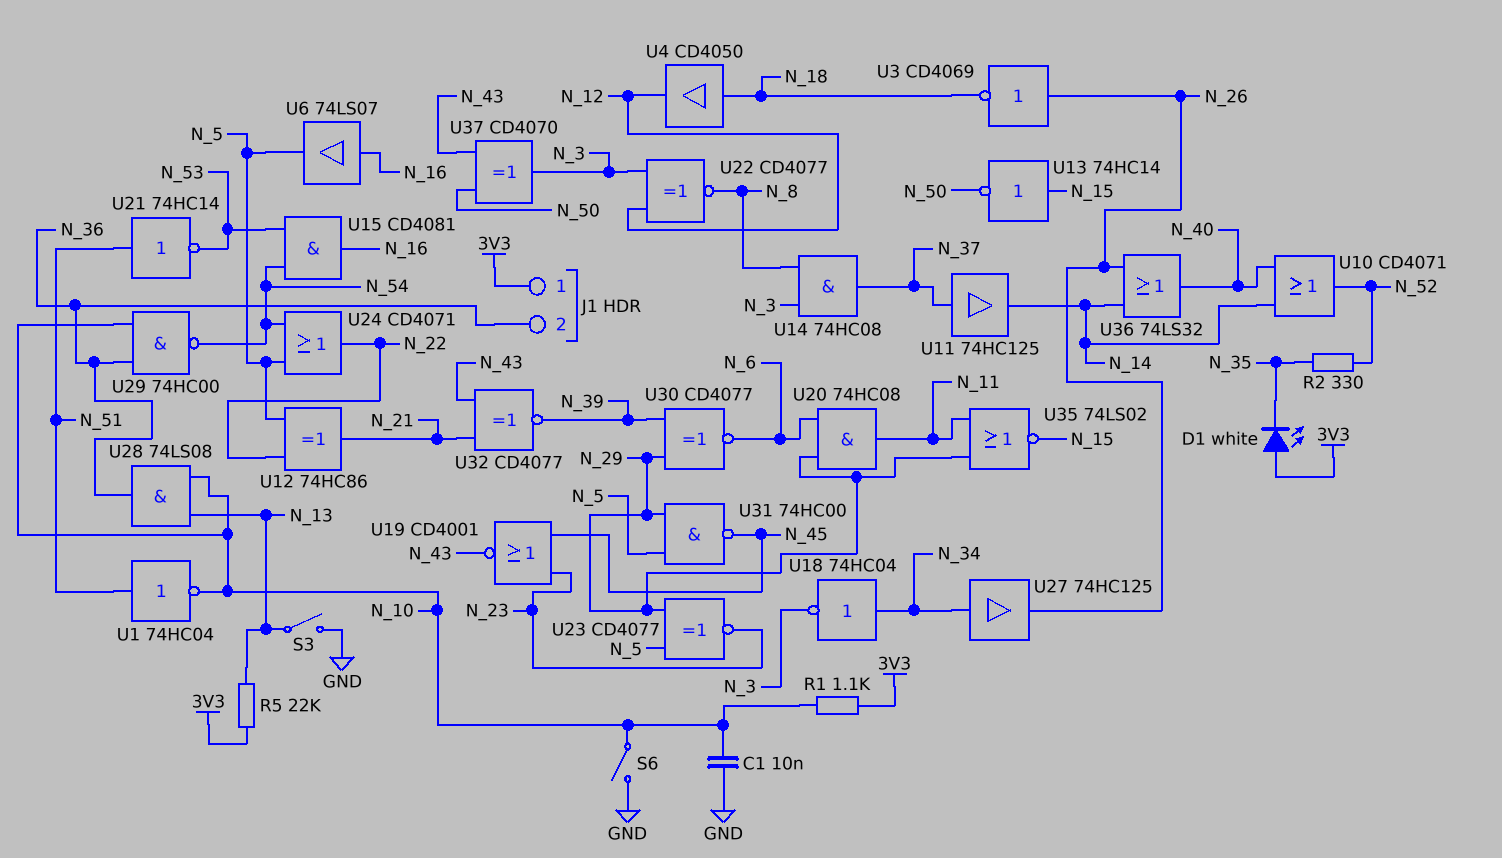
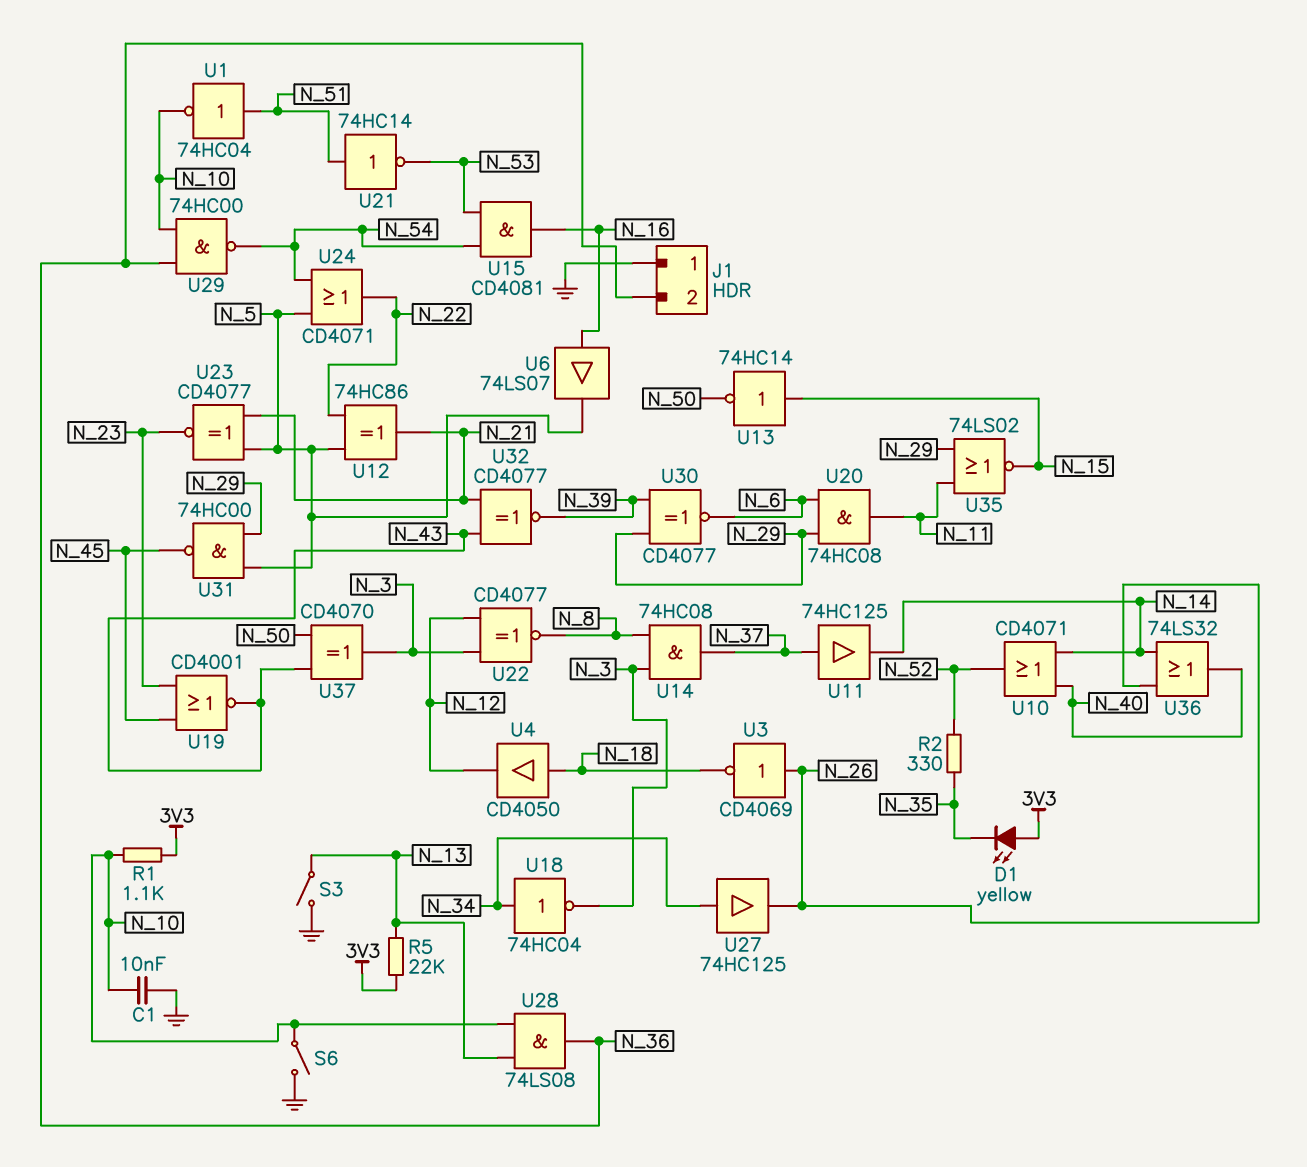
D1: LED white (A 3V3, K N_35) -> LED yellow (A 3V3, K N_35)
J1 pin 1: 3V3 -> GND
U23: XNOR CD4077 (in N_5, in N_29, out N_23) -> XNOR CD4077 (in N_5, in N_21, out N_23)

